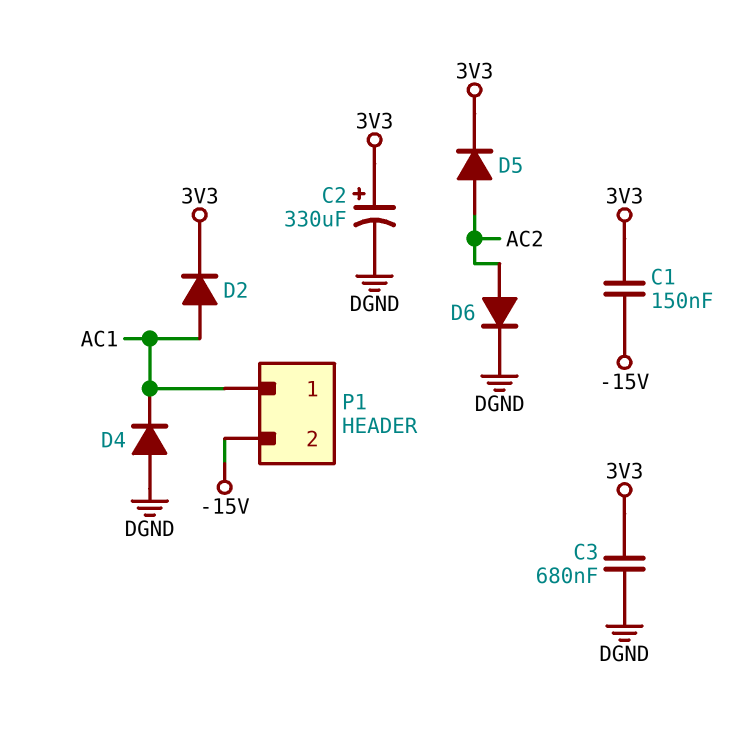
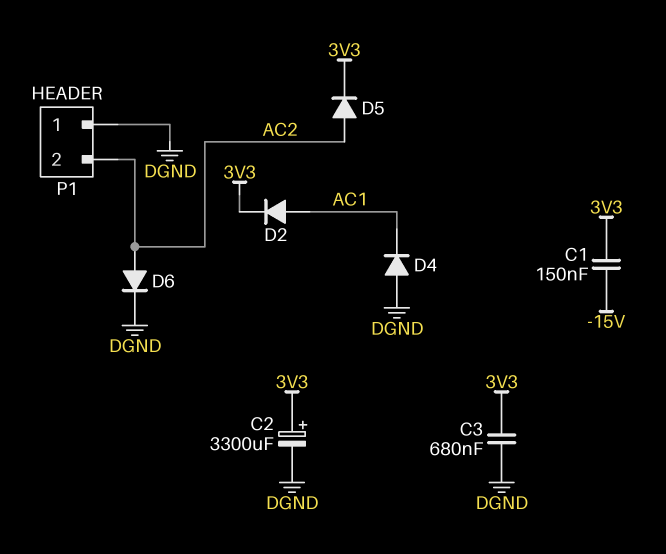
C2: 330uF (plus 3V3, minus DGND) -> 3300uF (plus 3V3, minus DGND)
P1 pin 1: AC1 -> DGND
P1 pin 2: -15V -> AC2

